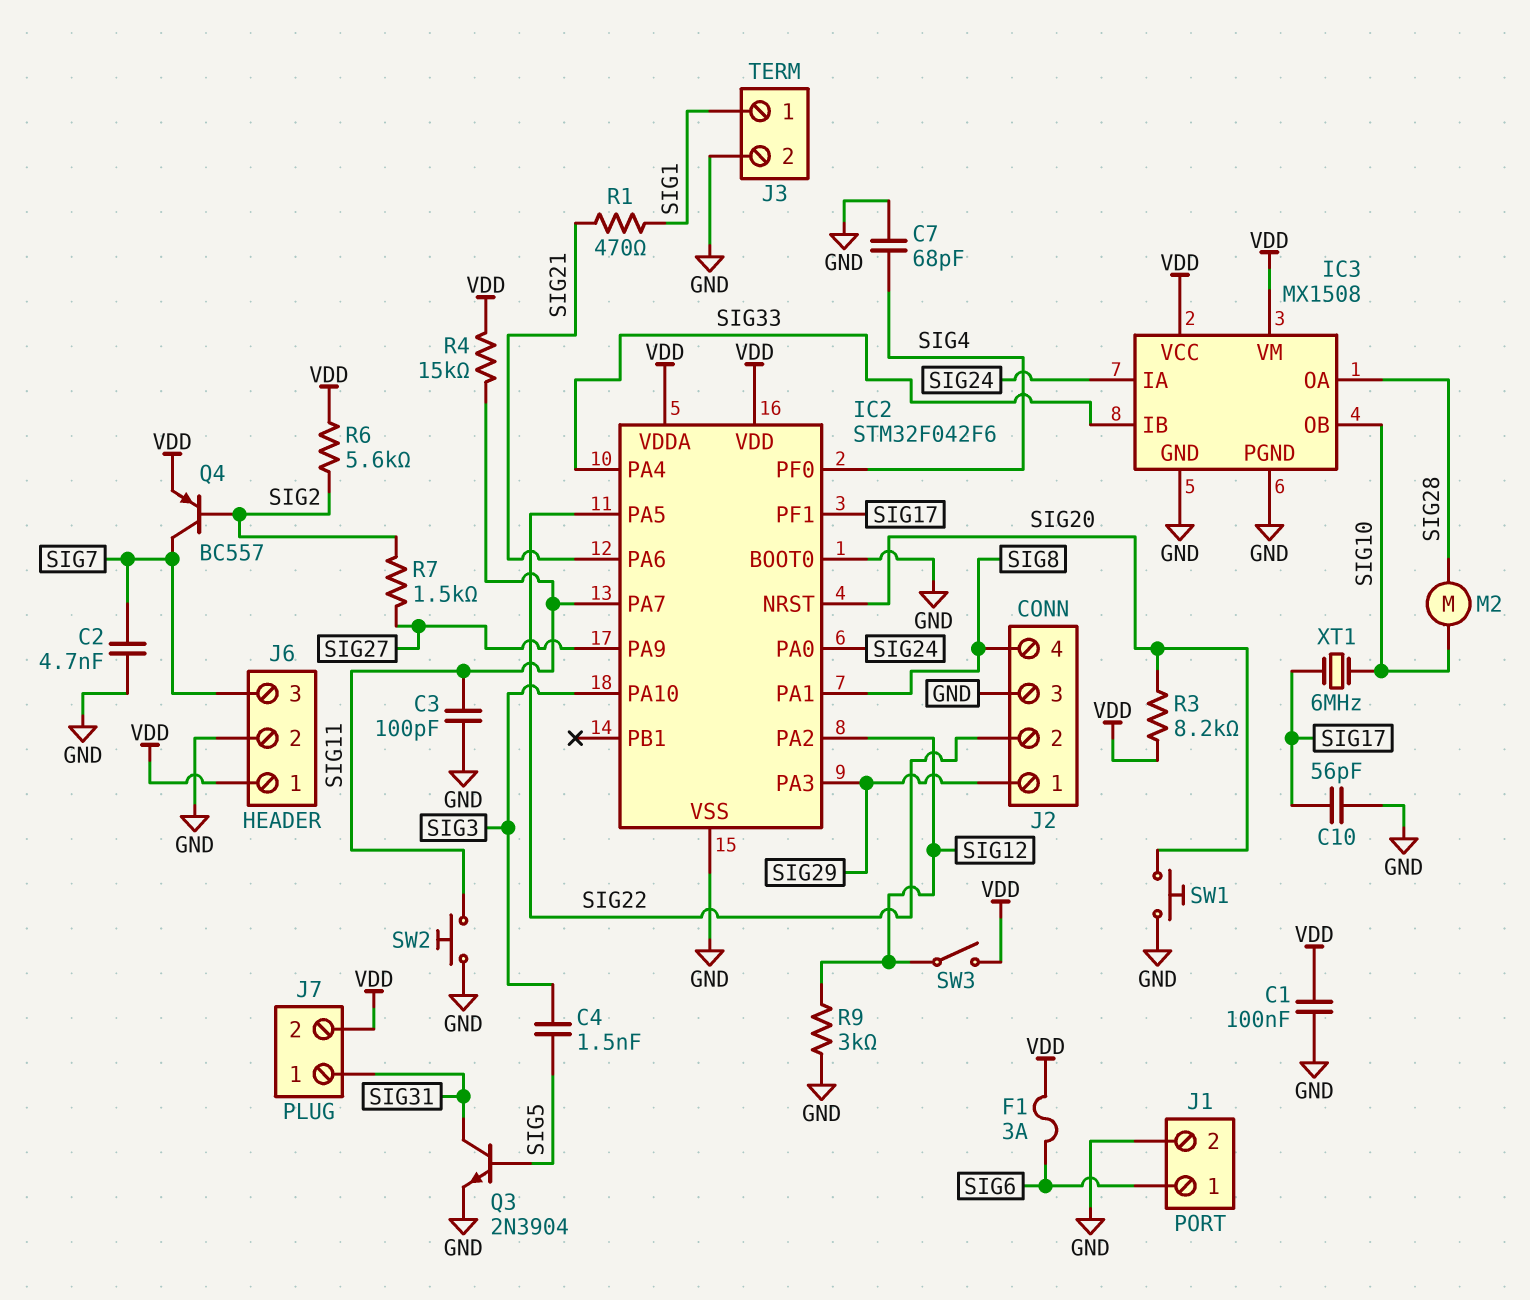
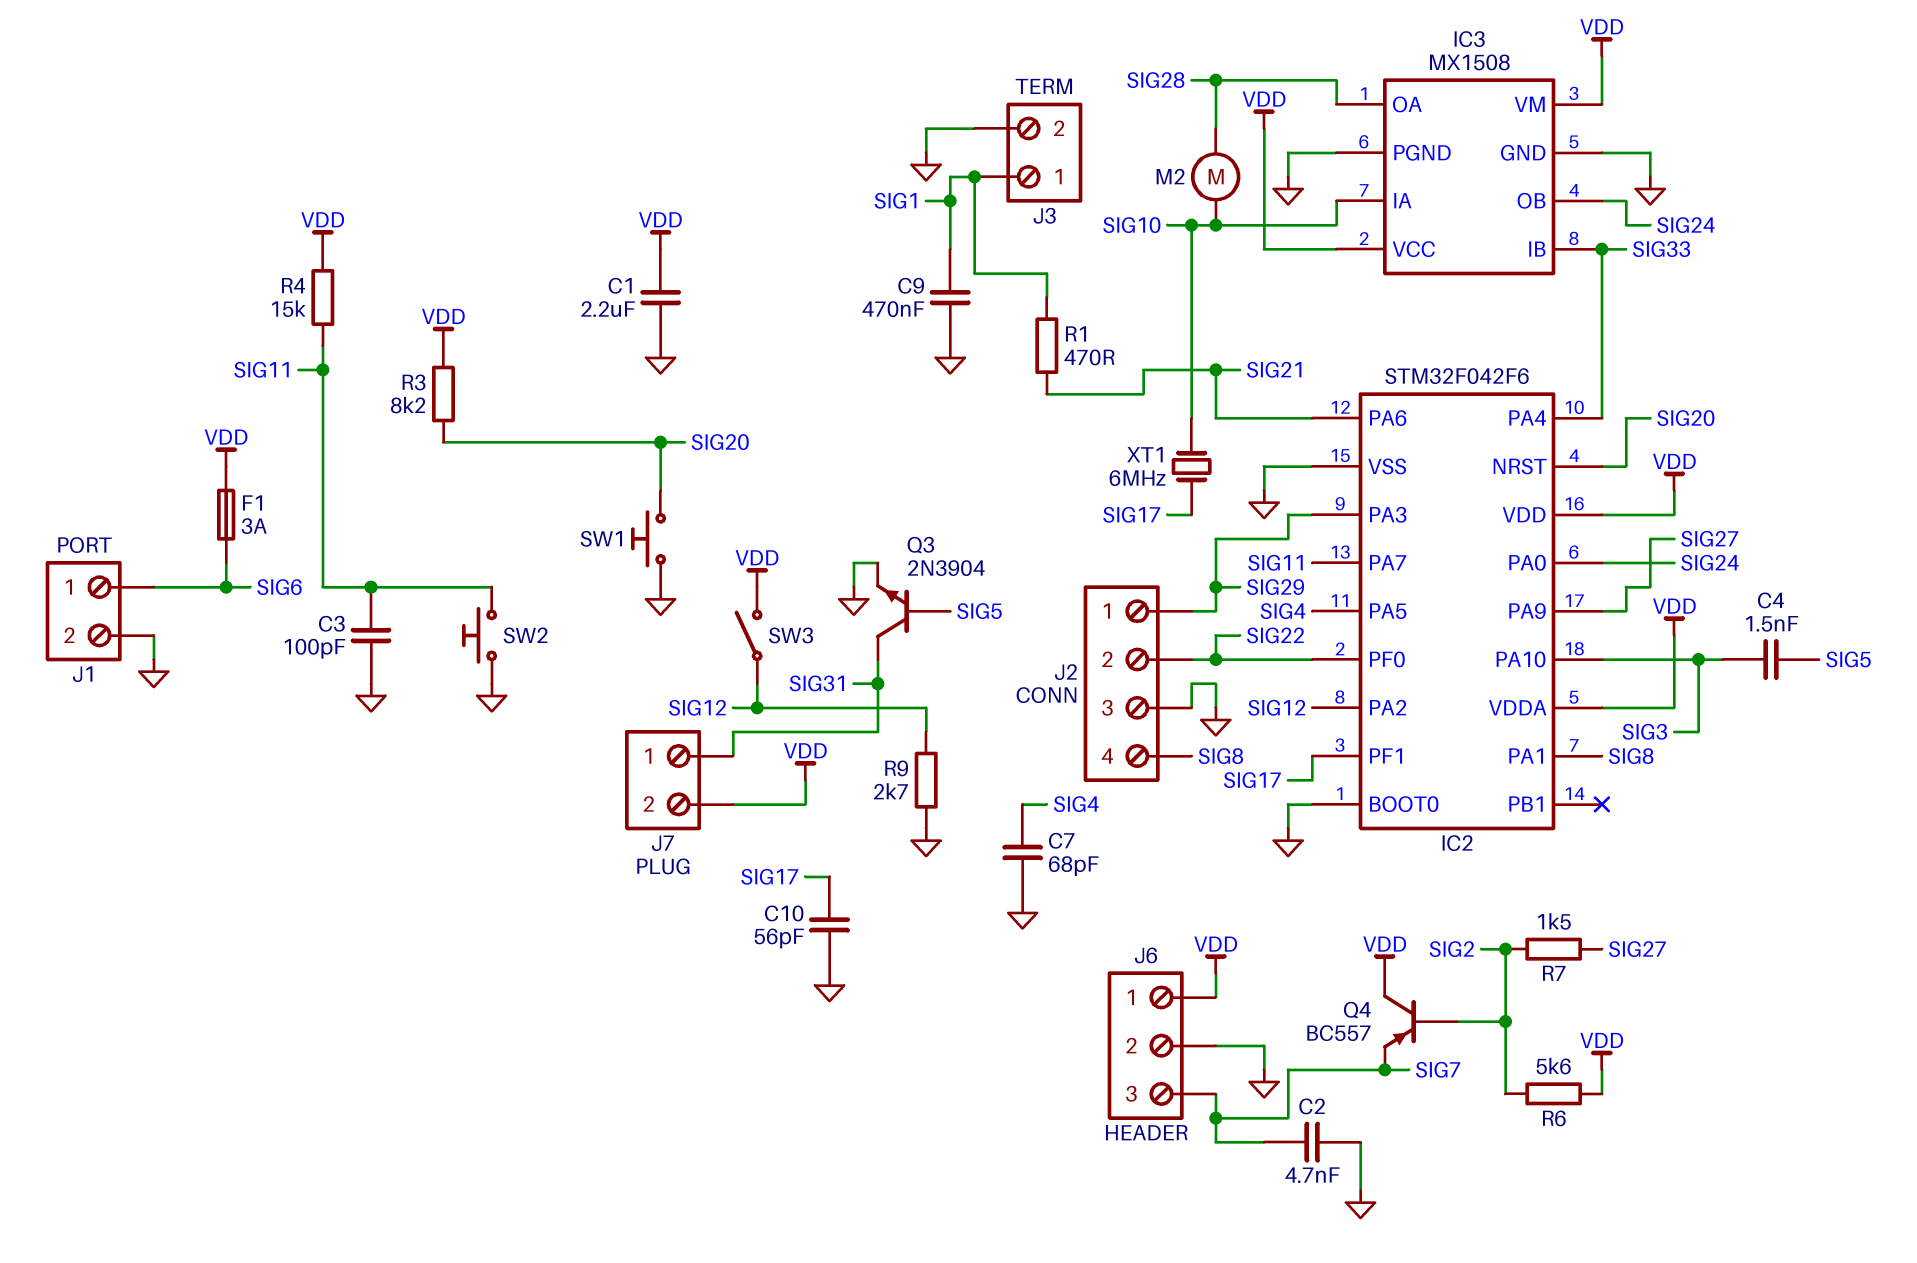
C1: 100nF (GND, VDD) -> 2.2uF (GND, VDD)
C9: none -> 470nF (GND, SIG1)
IC2 pin PA5: SIG22 -> SIG4
IC2 pin PF0: SIG4 -> SIG22
IC3 pin IA: SIG24 -> SIG10
IC3 pin OB: SIG10 -> SIG24
Q4: PNP BC557 (B SIG2, C SIG7, E VDD) -> PNP BC557 (B SIG2, C VDD, E SIG7)
R9: 3k (GND, SIG12) -> 2.7k (GND, SIG12)

